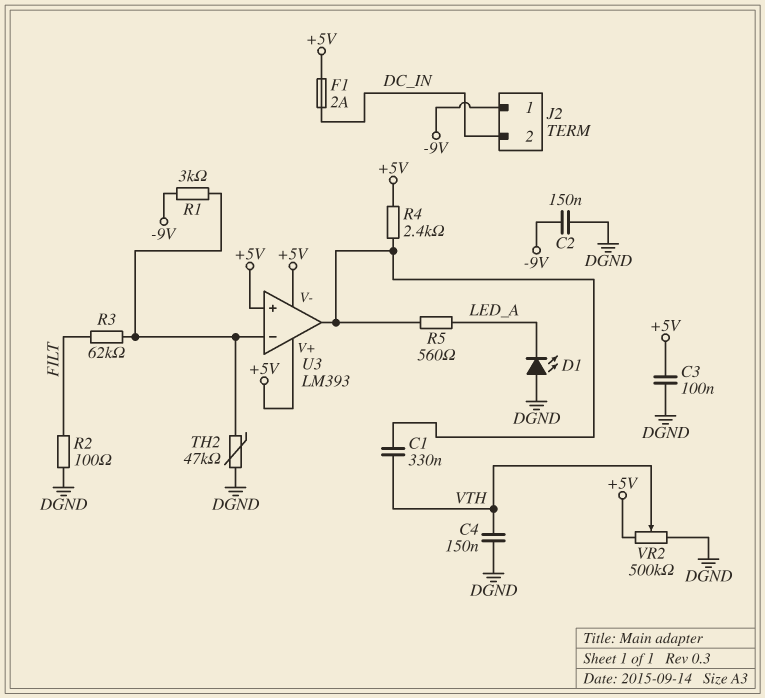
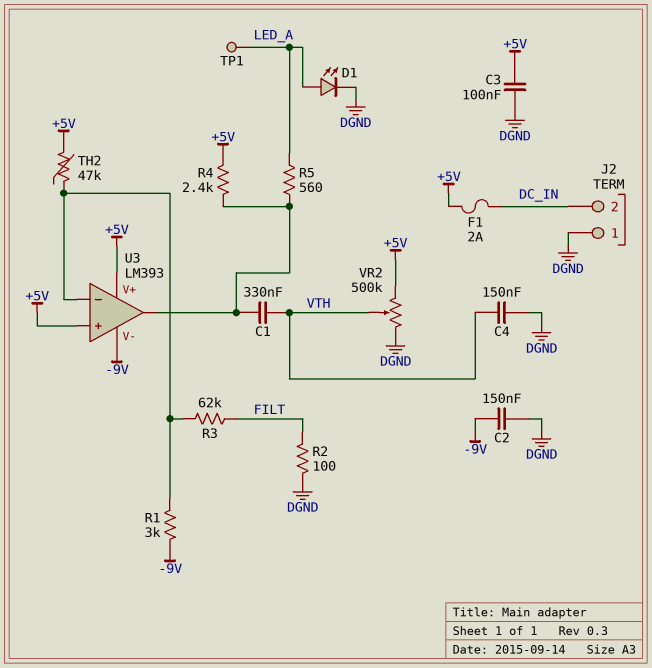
D1: LED (A DGND, K LED_A) -> LED (A LED_A, K DGND)
J2 pin 1: -9V -> DGND
TH2: 47k (DGND, U3/in-) -> 47k (+5V, U3/in-)
TP1: none -> test point (LED_A)
U3 pin V-: +5V -> -9V

